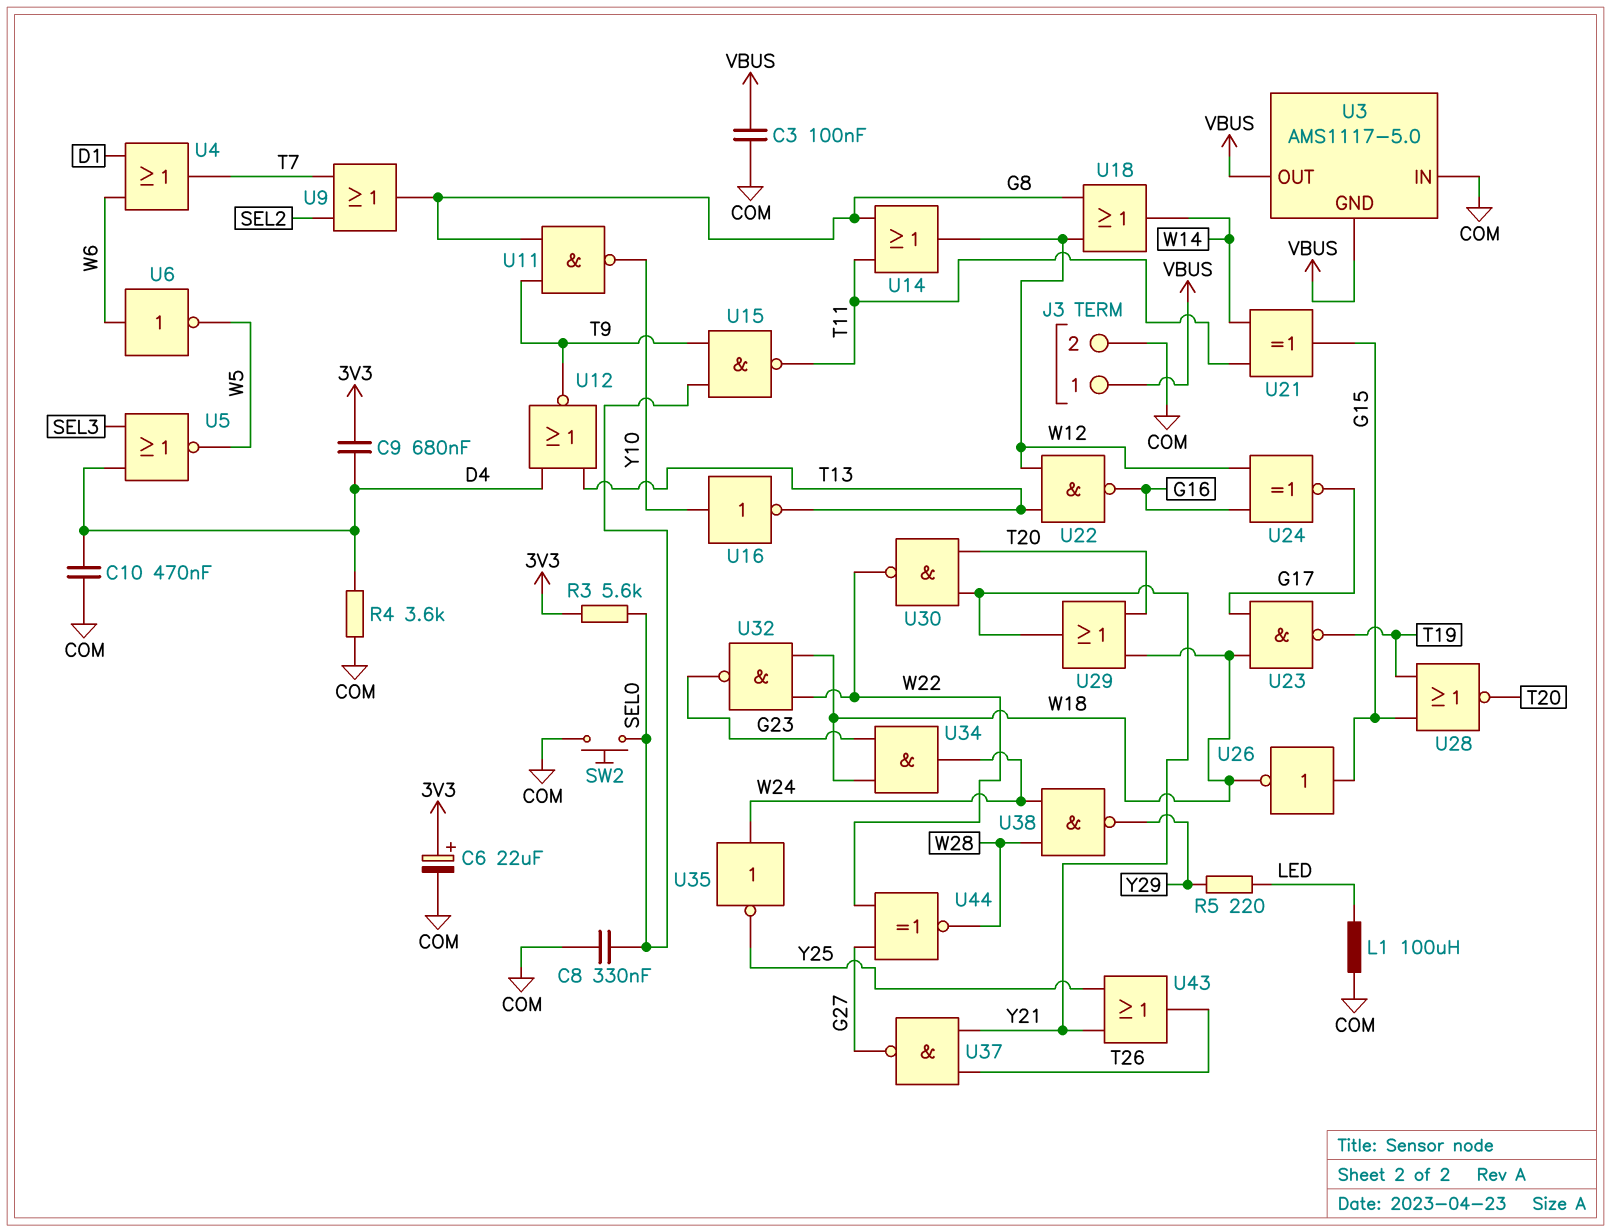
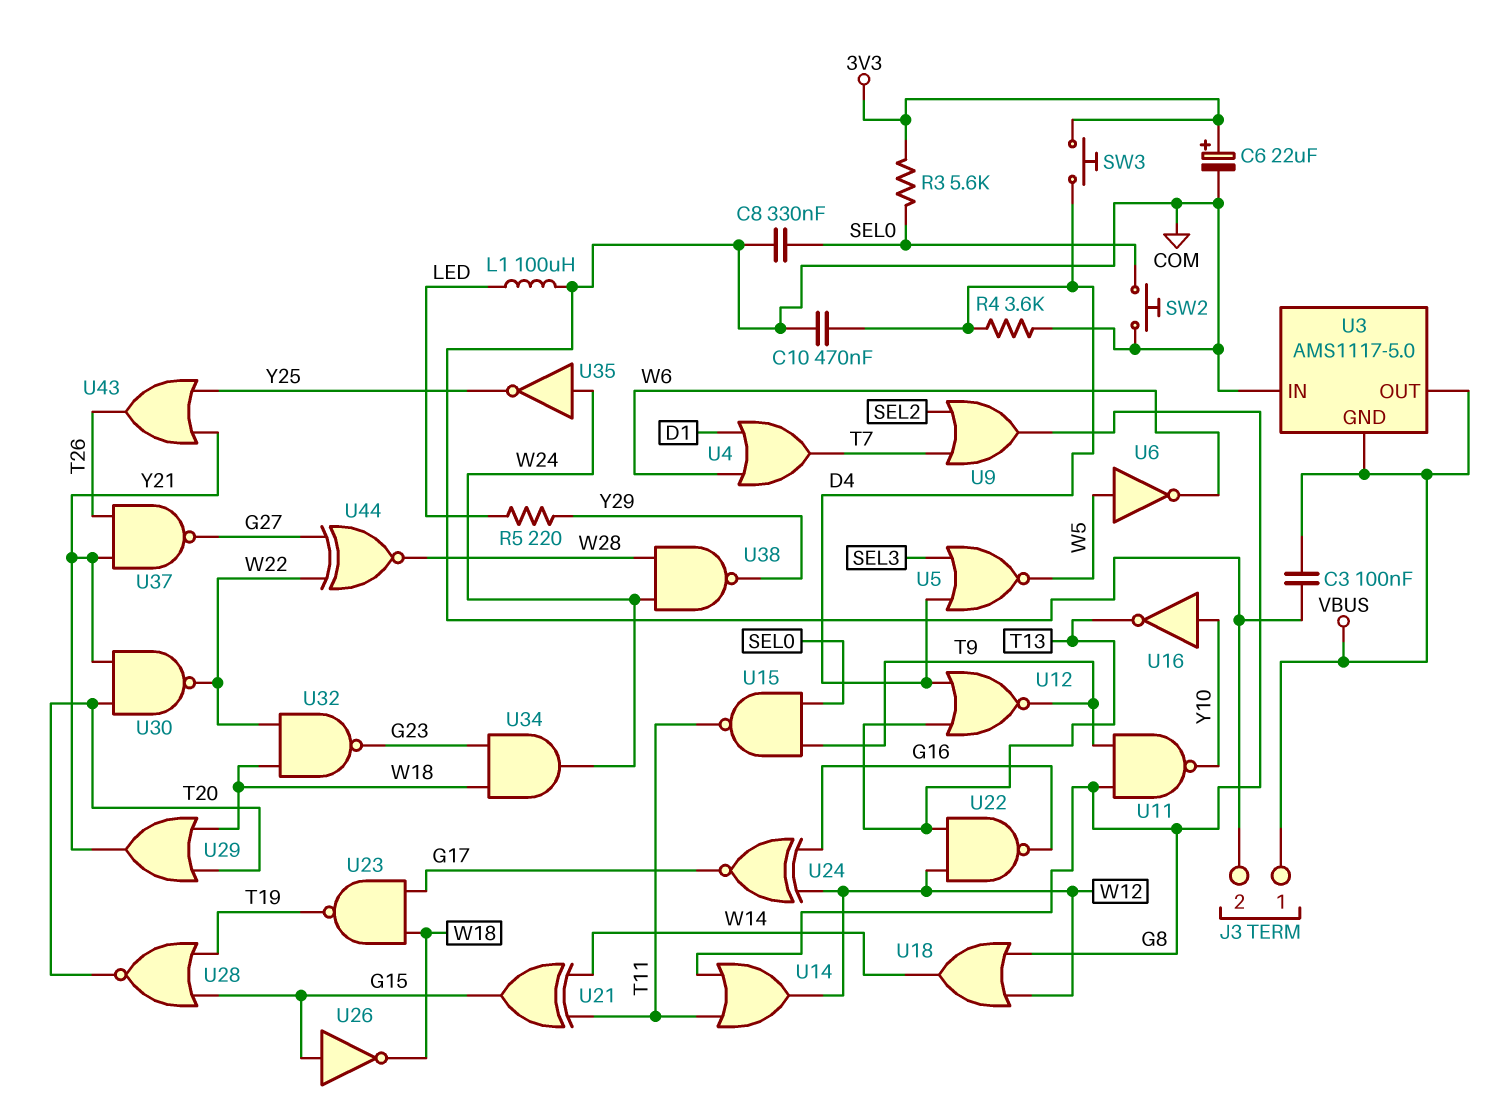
C9: 680nF (3V3, D4) -> none
SW3: none -> button (3V3, D4)
U6: NOT (in W6, out W5) -> NOT (in W5, out W6)

